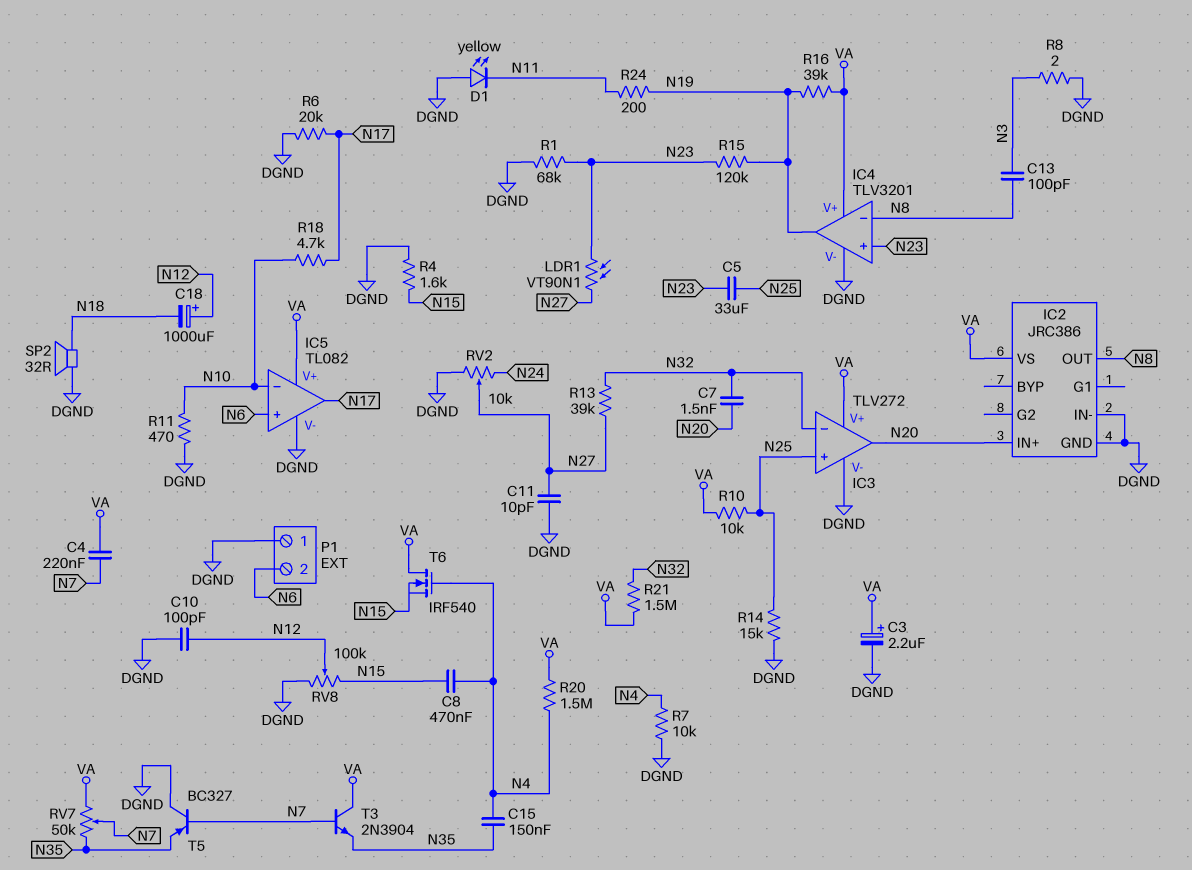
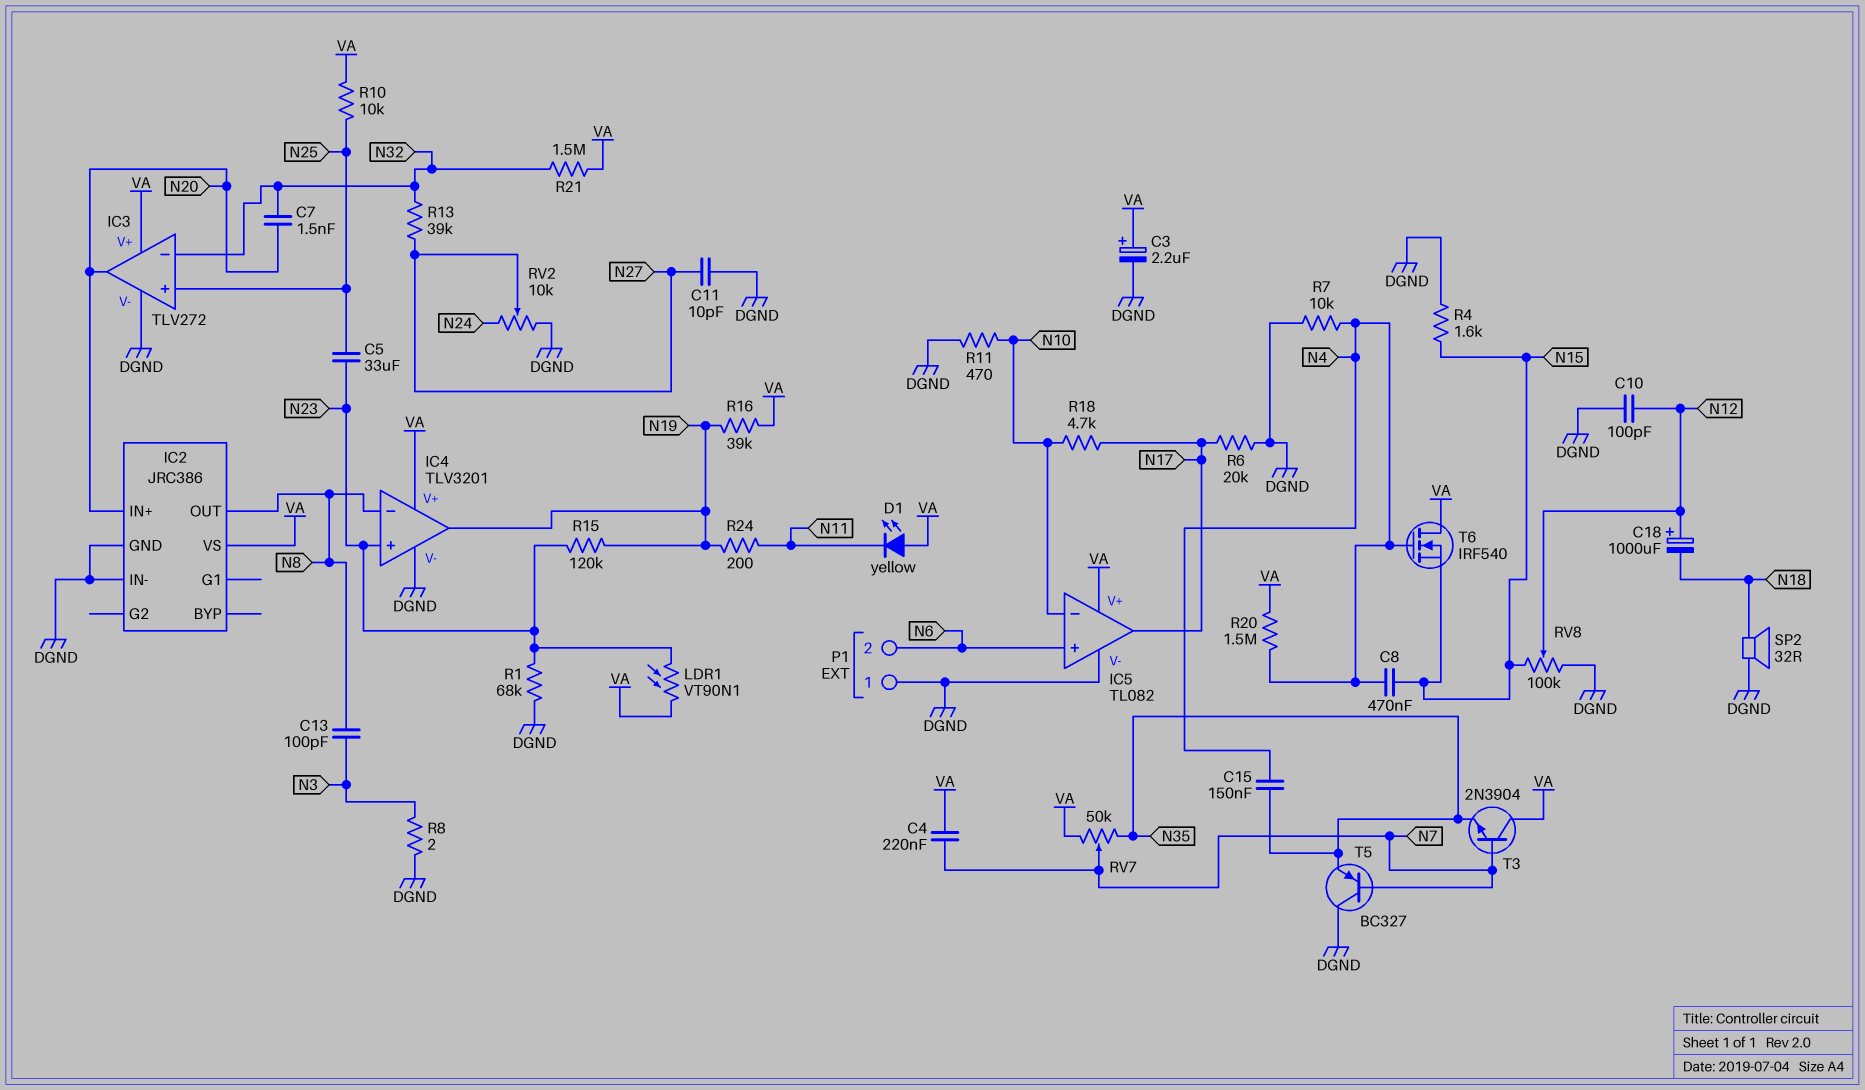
D1: LED yellow (A DGND, K N11) -> LED yellow (A VA, K N11)
LDR1: VT90N1 (N23, N27) -> VT90N1 (N23, VA)
R14: 15k (DGND, N25) -> none

